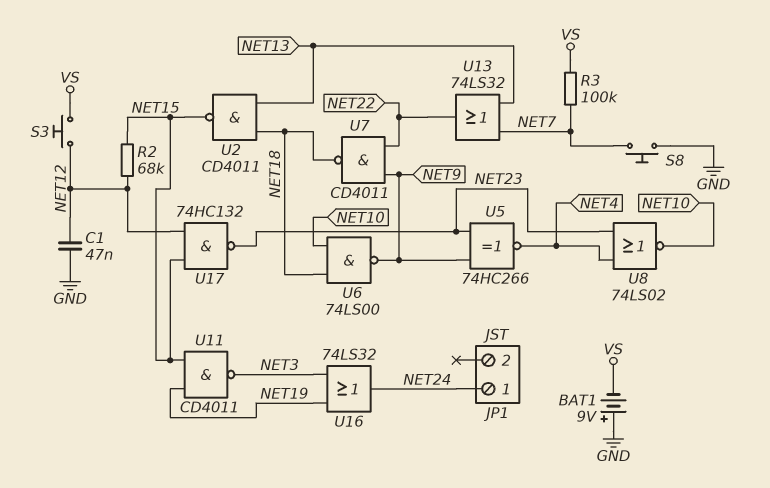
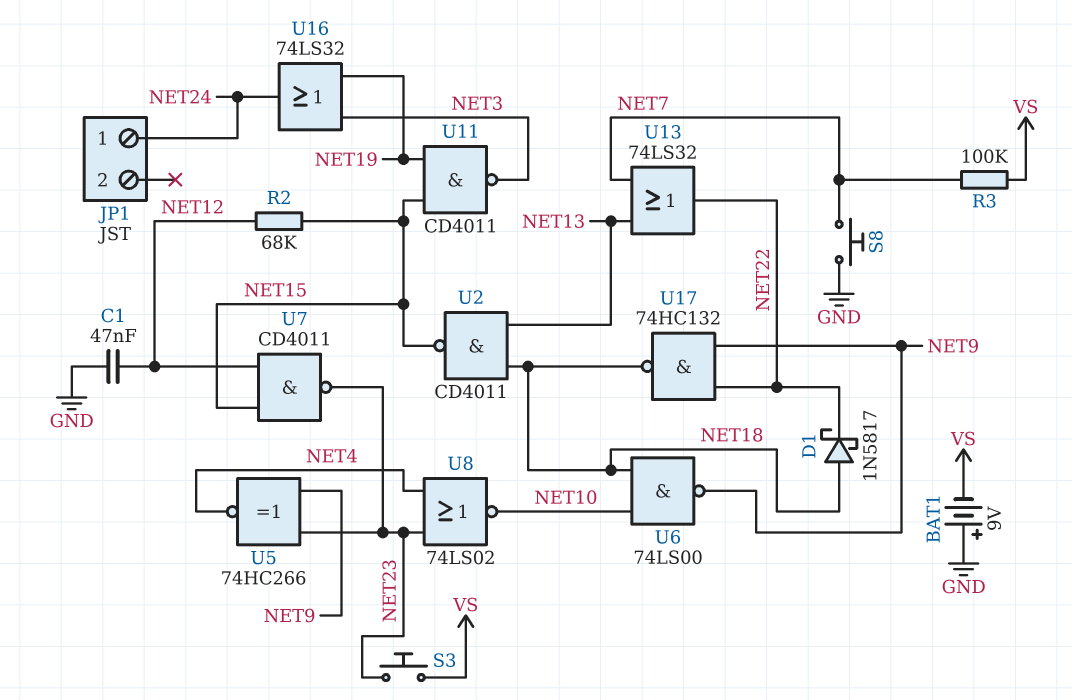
D1: none -> schottky 1N5817 (A NET18, K NET22)
S3: button (NET12, VS) -> button (NET23, VS)
U7: NAND CD4011 (in NET9, in NET22, out NET18) -> NAND CD4011 (in NET12, in NET15, out NET23)
U17: NAND 74HC132 (in NET12, in NET15, out NET23) -> NAND 74HC132 (in NET9, in NET22, out NET18)

